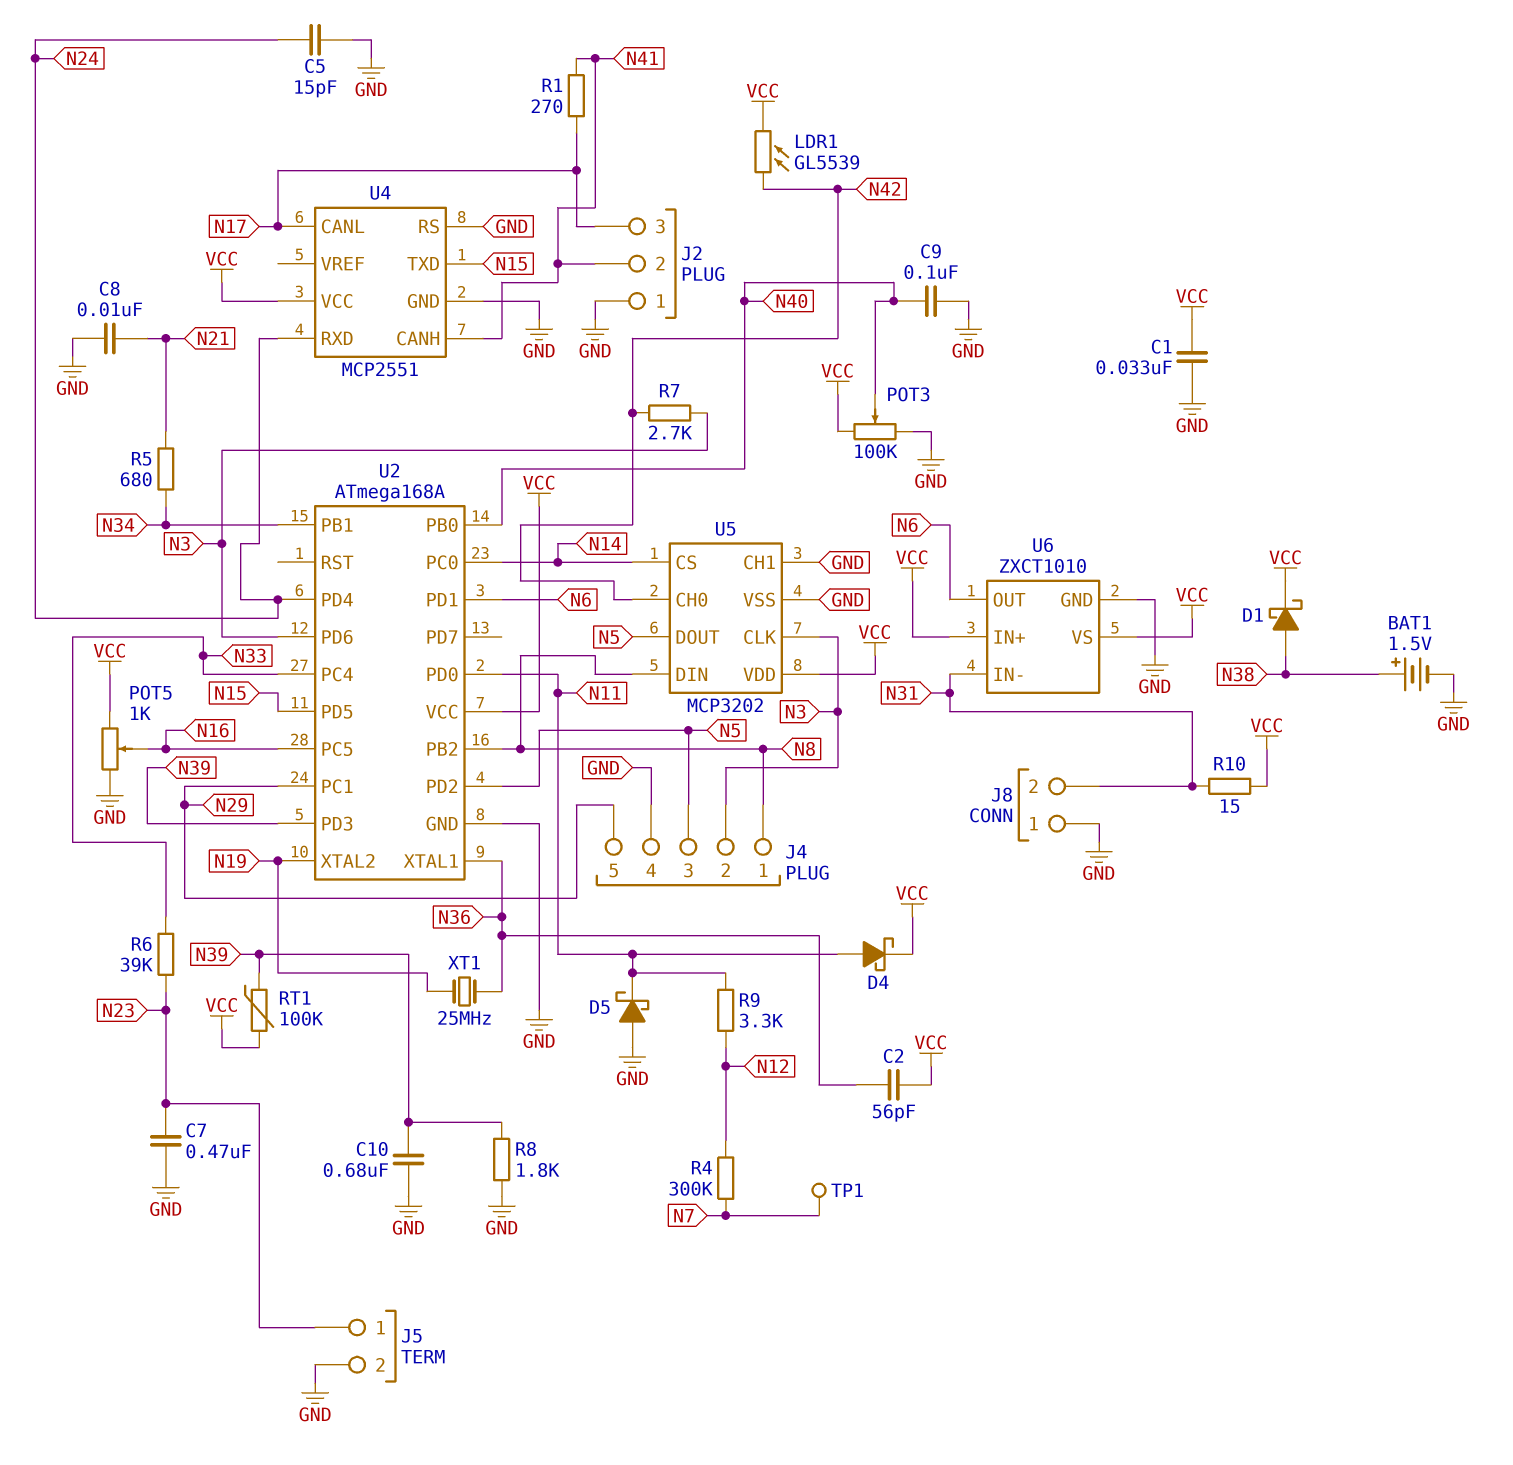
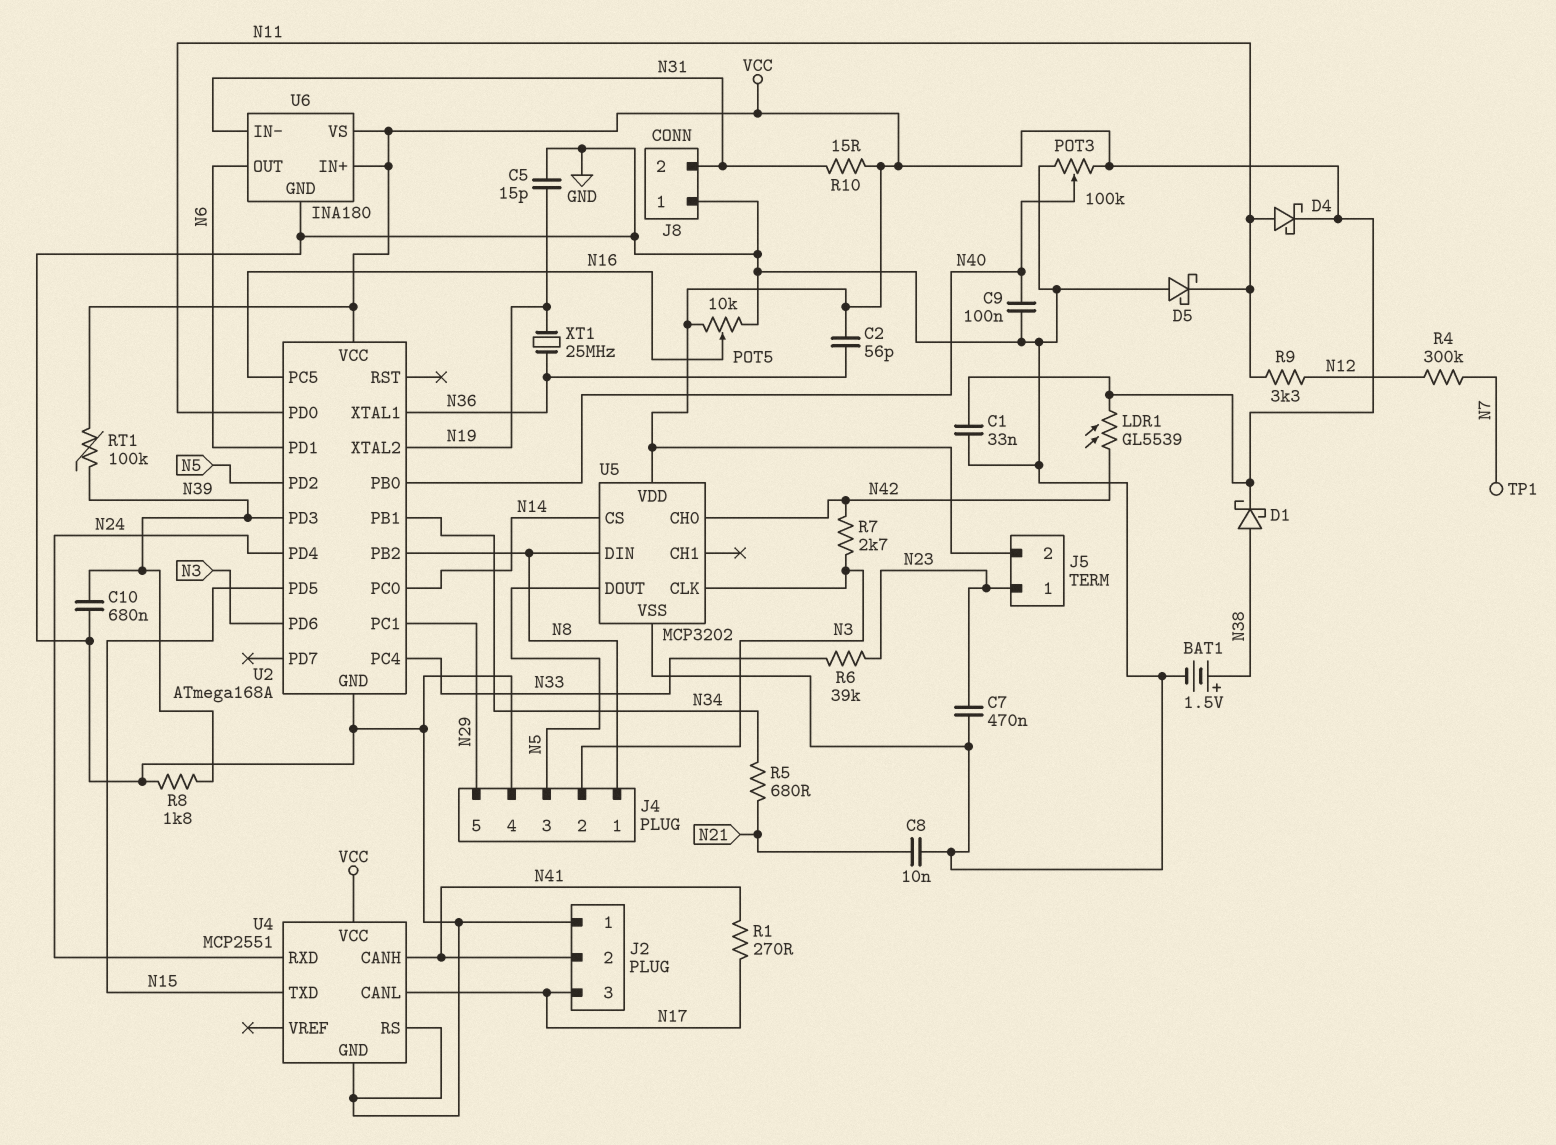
C5: 15pF (GND, N24) -> 15pF (GND, N19)
J5 pin 2: GND -> VCC
POT5: 1k (GND, VCC, wiper N16) -> 10k (GND, VCC, wiper N16)
U5 pin CH1: GND -> none
U6: ZXCT1010 -> INA180

